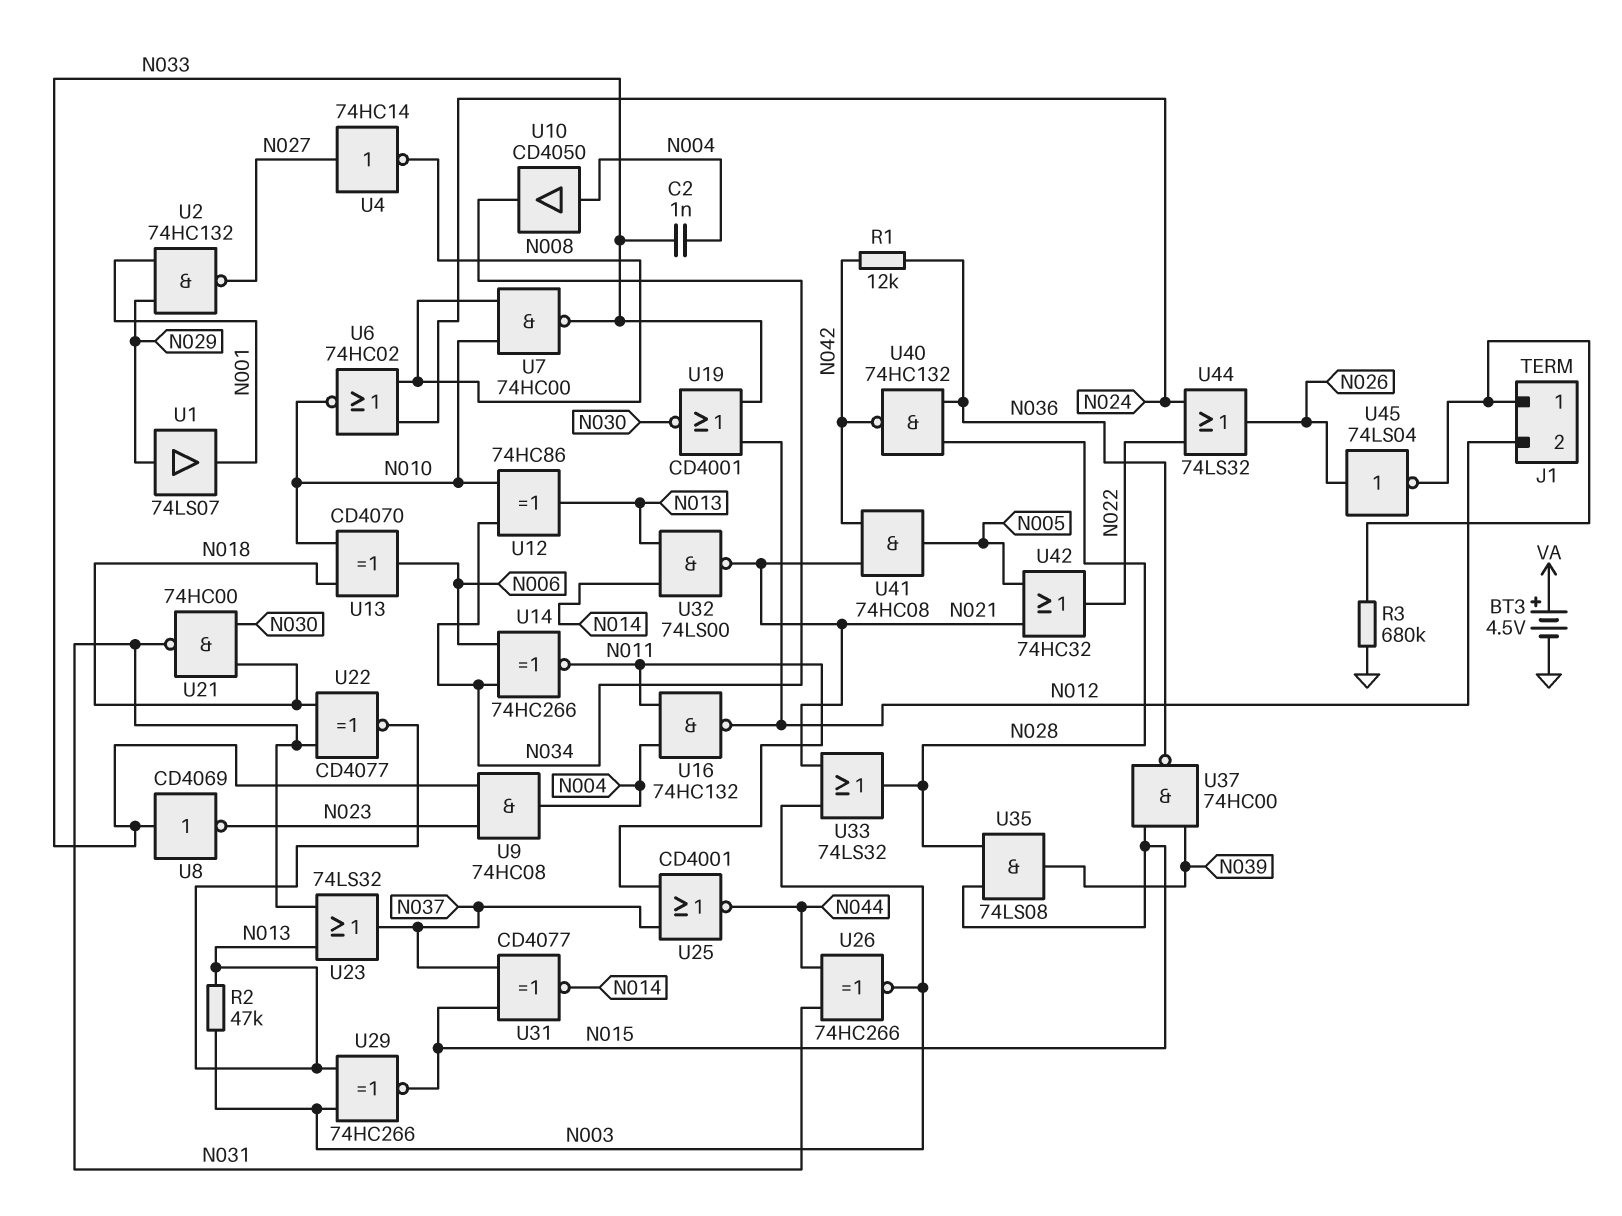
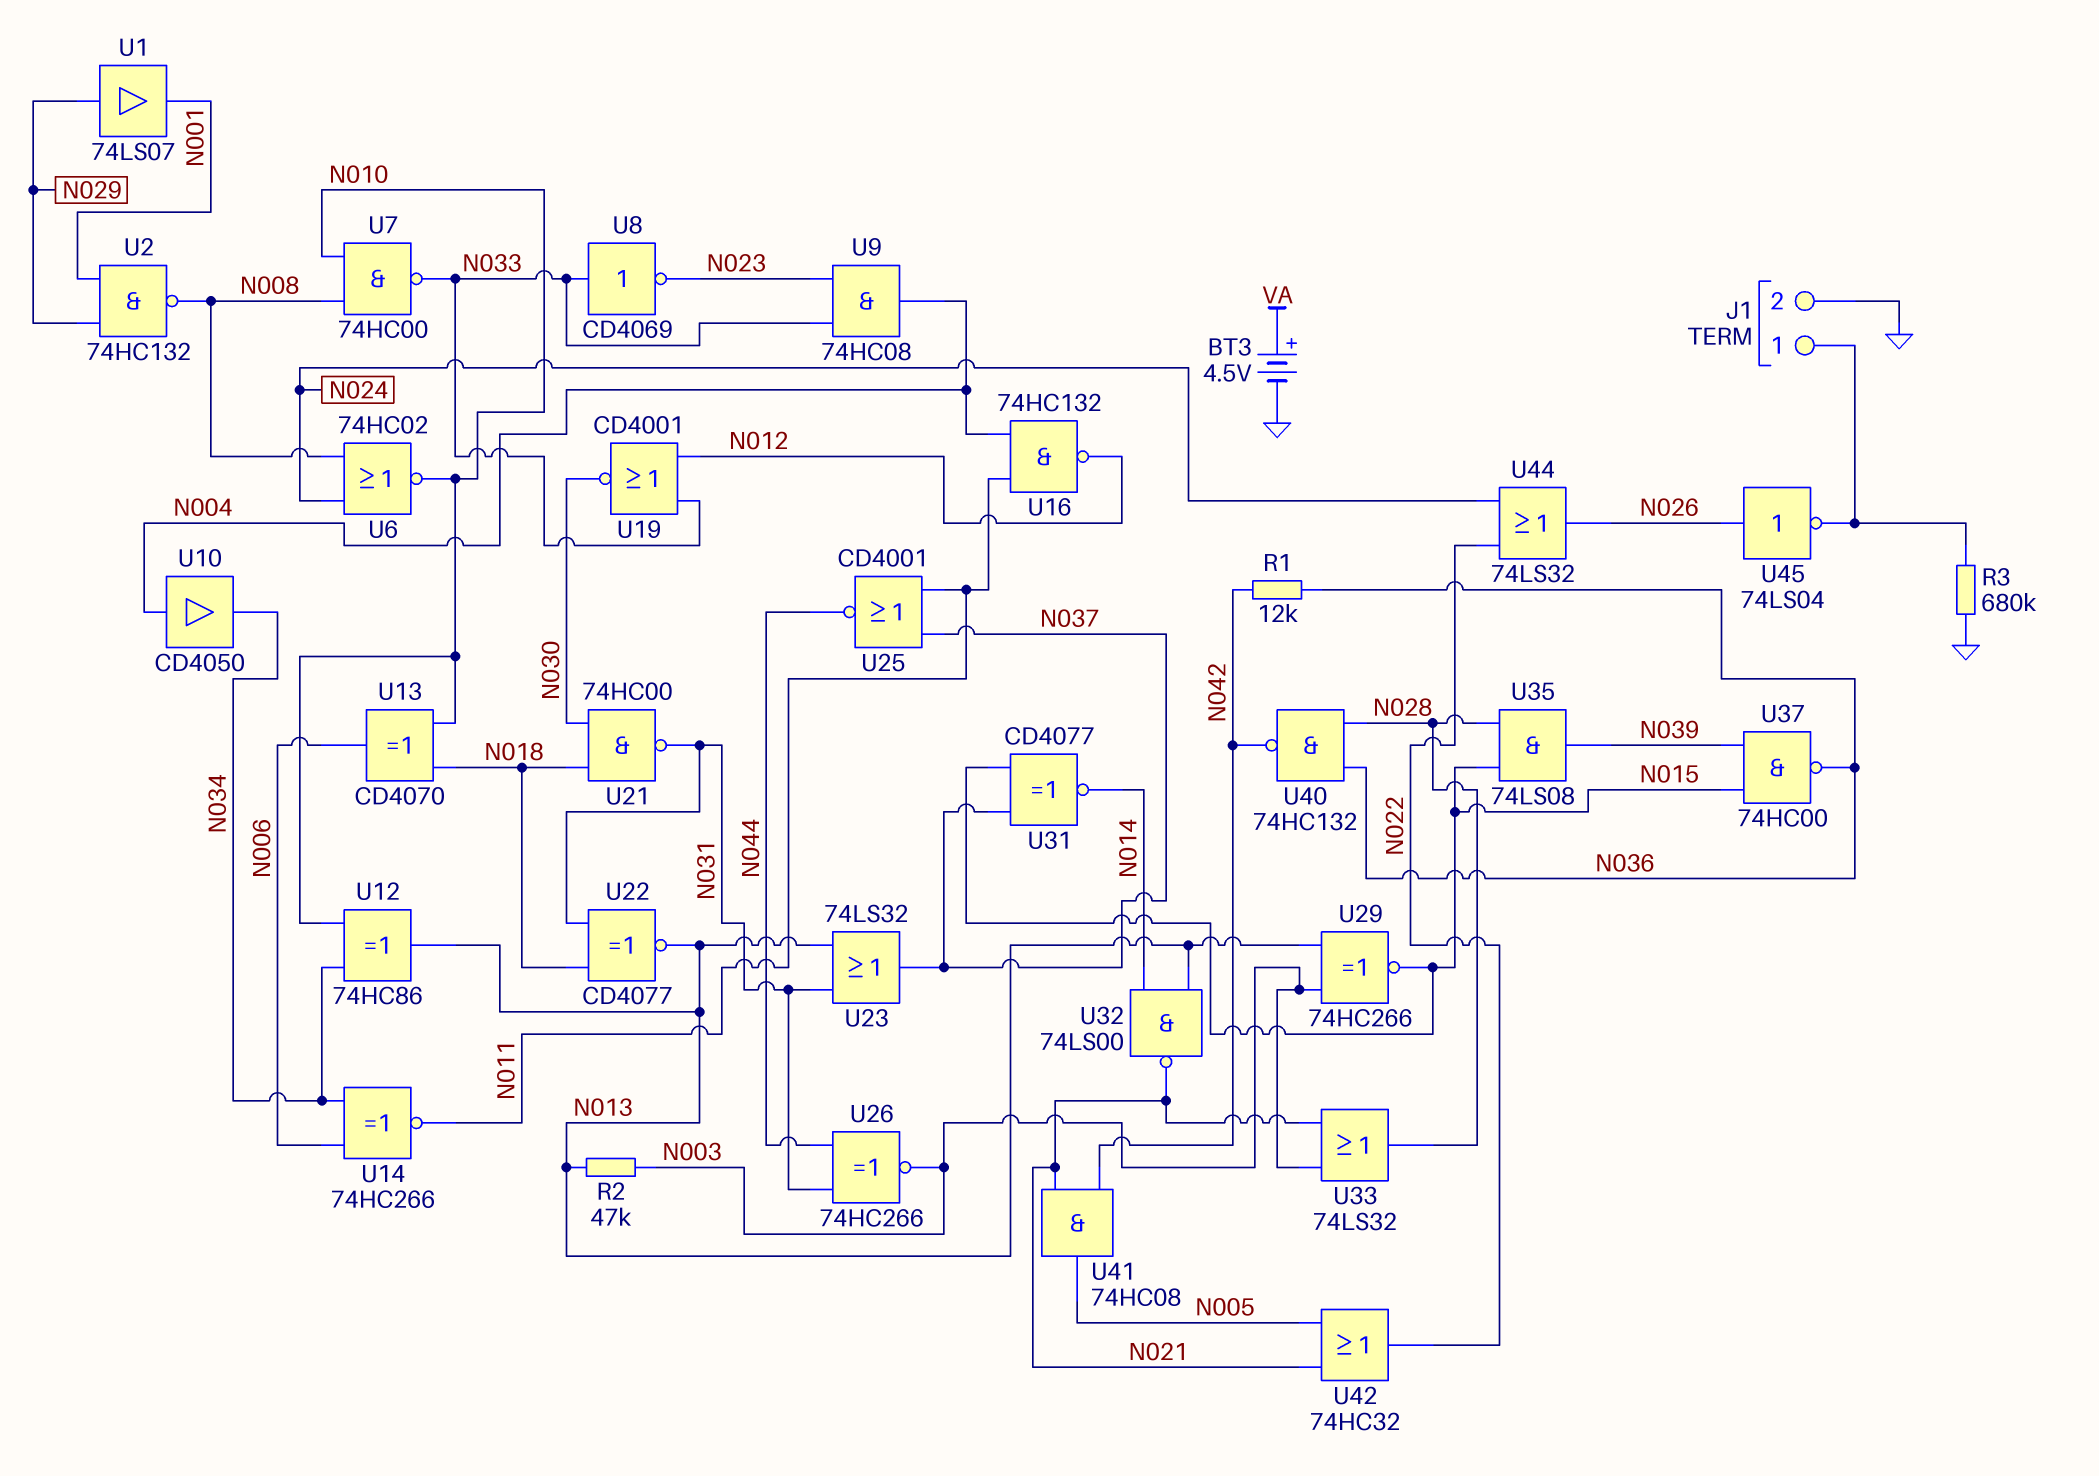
C2: 1nF (N004, N033) -> none
J1 pin 2: N012 -> GND
U2: NAND 74HC132 (in N001, in N029, out N027) -> NAND 74HC132 (in N001, in N029, out N008)
U4: NOT 74HC14 (in N027, out N008) -> none

